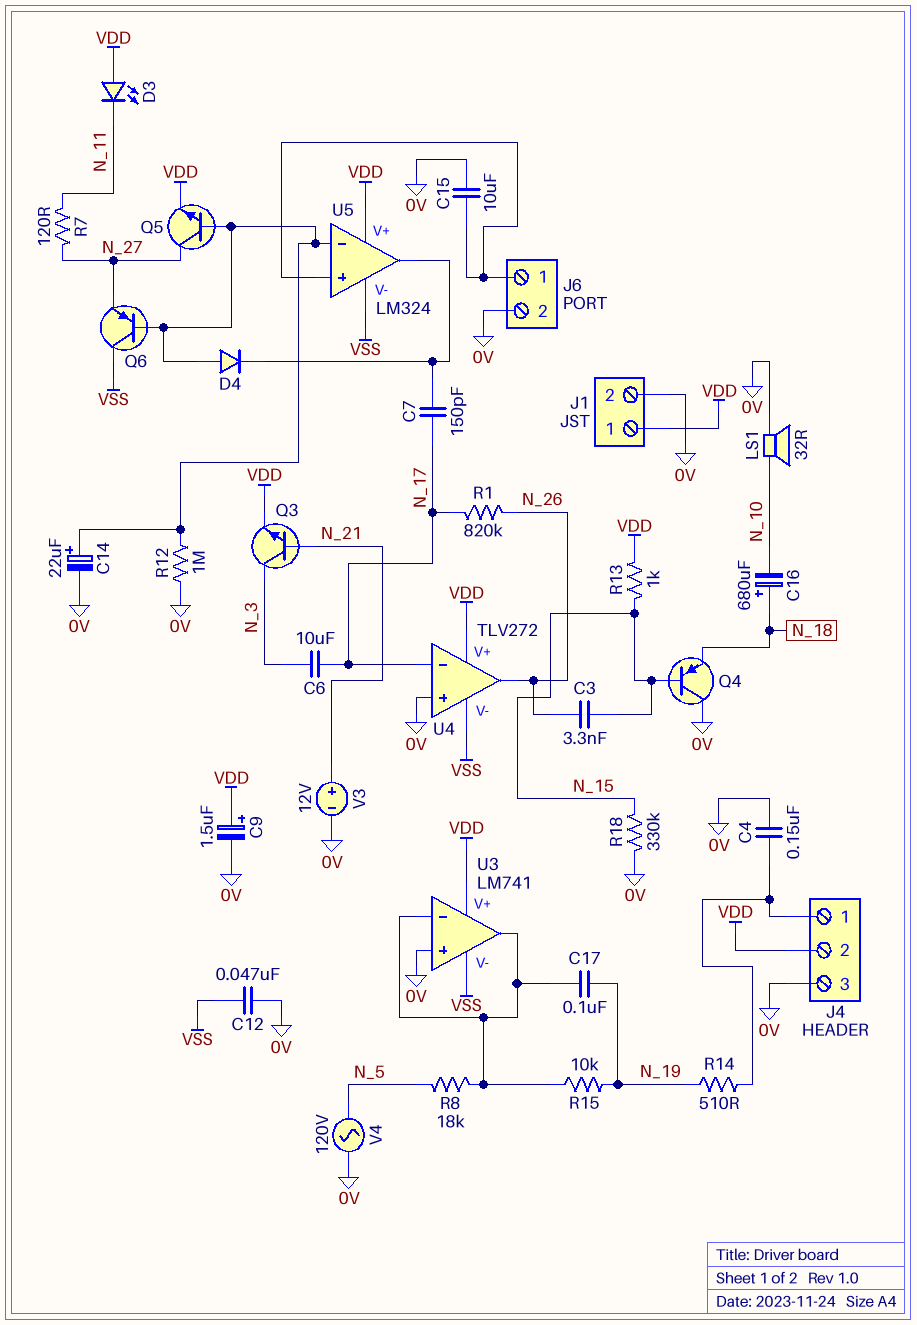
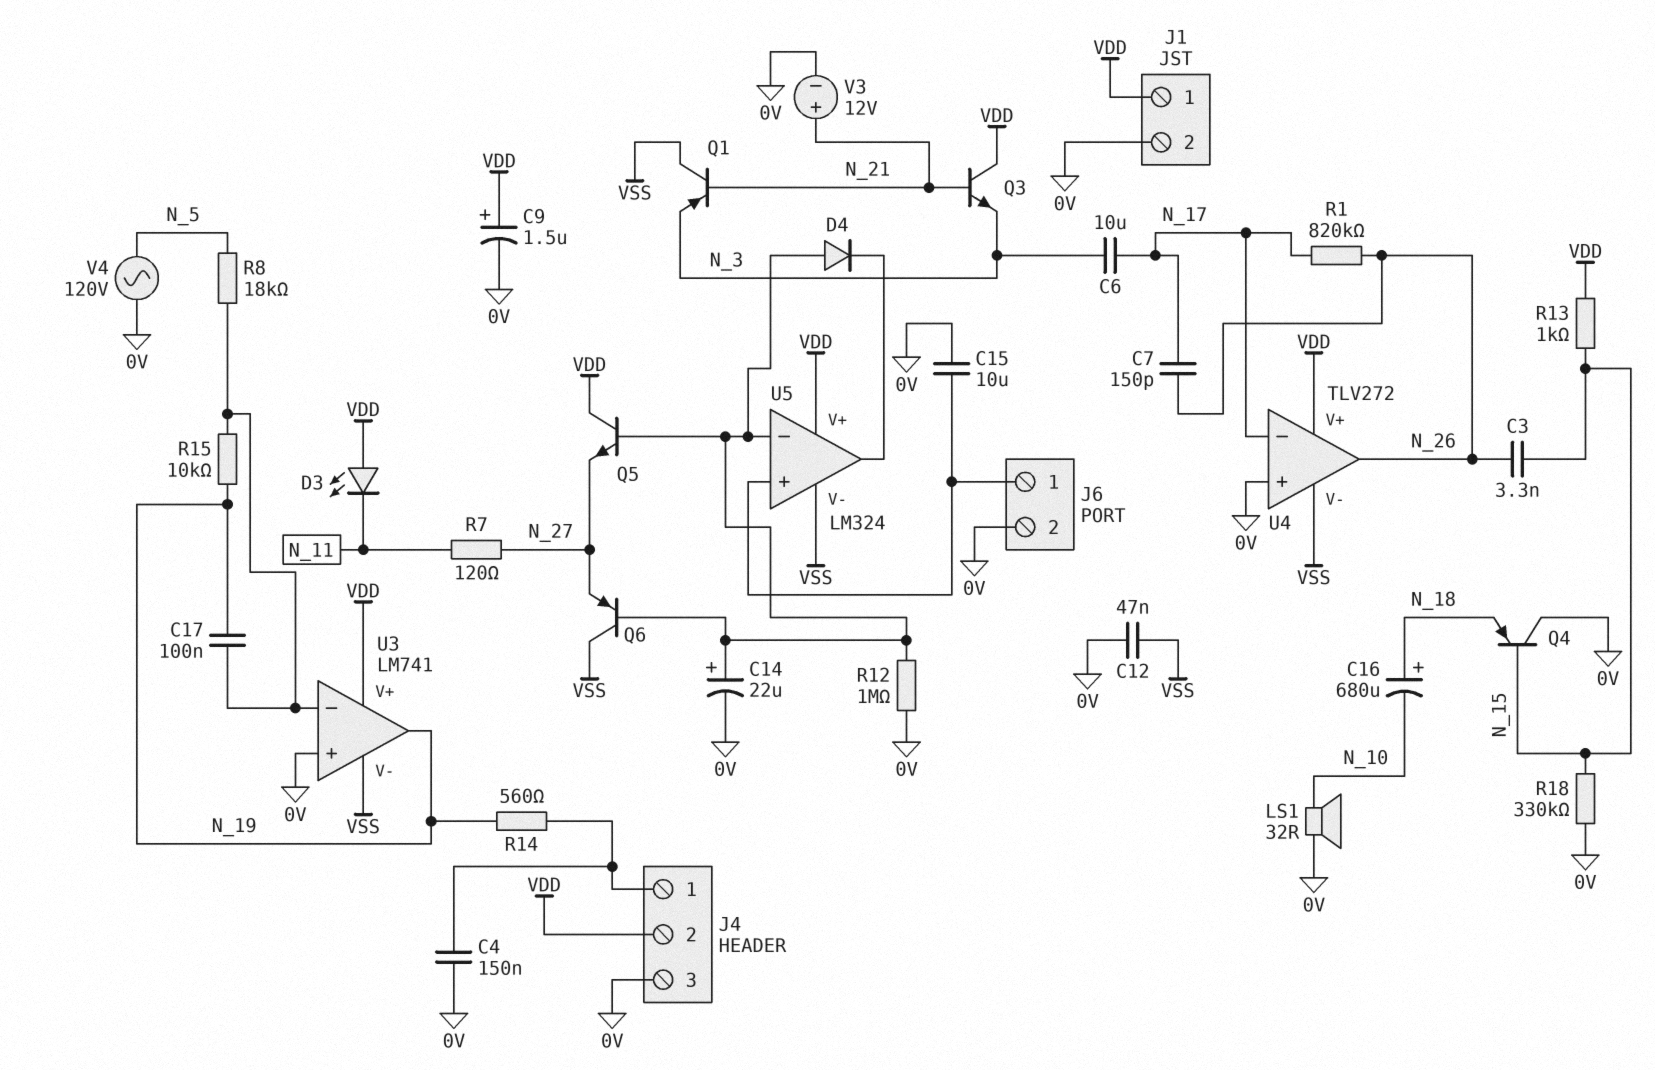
C7: 150pF (N_17, U5/out) -> 150pF (N_17, N_26)
Q1: none -> PNP (B N_21, C VSS, E N_3)
Q3: NPN (B N_21, C N_3, E VDD) -> NPN (B N_21, C VDD, E N_3)
Q5: NPN (B U5/in-, C N_27, E VDD) -> NPN (B U5/in-, C VDD, E N_27)
R14: 510 (J4/1, N_19) -> 560 (J4/1, N_19)
U3 pin out: U3/in- -> N_19

